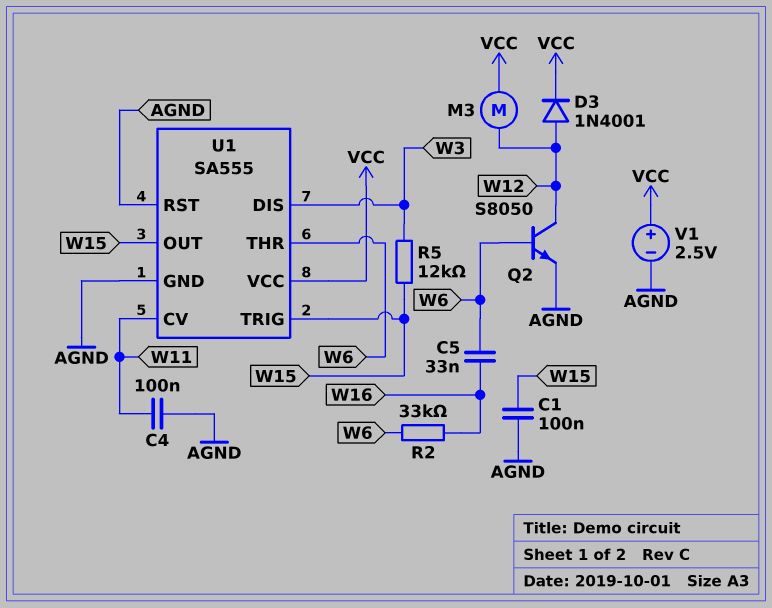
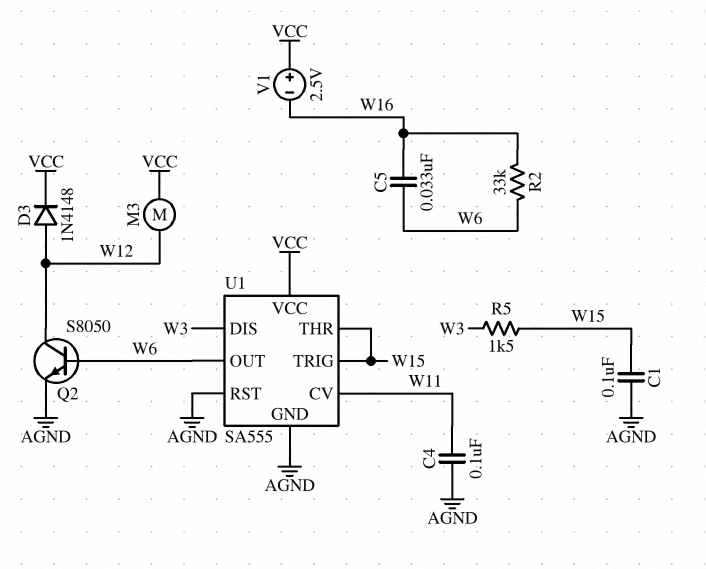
D3: diode 1N4001 (A W12, K VCC) -> diode 1N4148 (A W12, K VCC)
R5: 12k (W3, W15) -> 1.5k (W3, W15)
U1 pin OUT: W15 -> W6
U1 pin THR: W6 -> W15
V1: 2.5V (plus VCC, minus AGND) -> 2.5V (plus VCC, minus W16)

